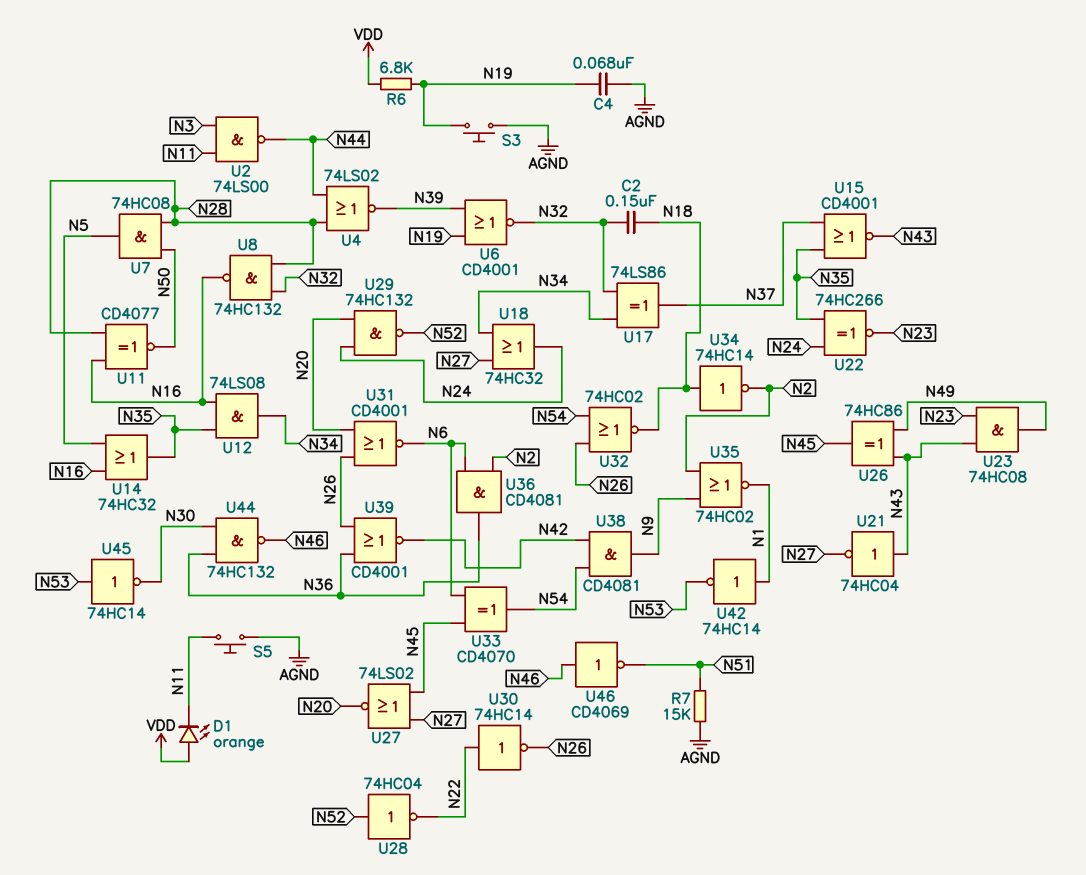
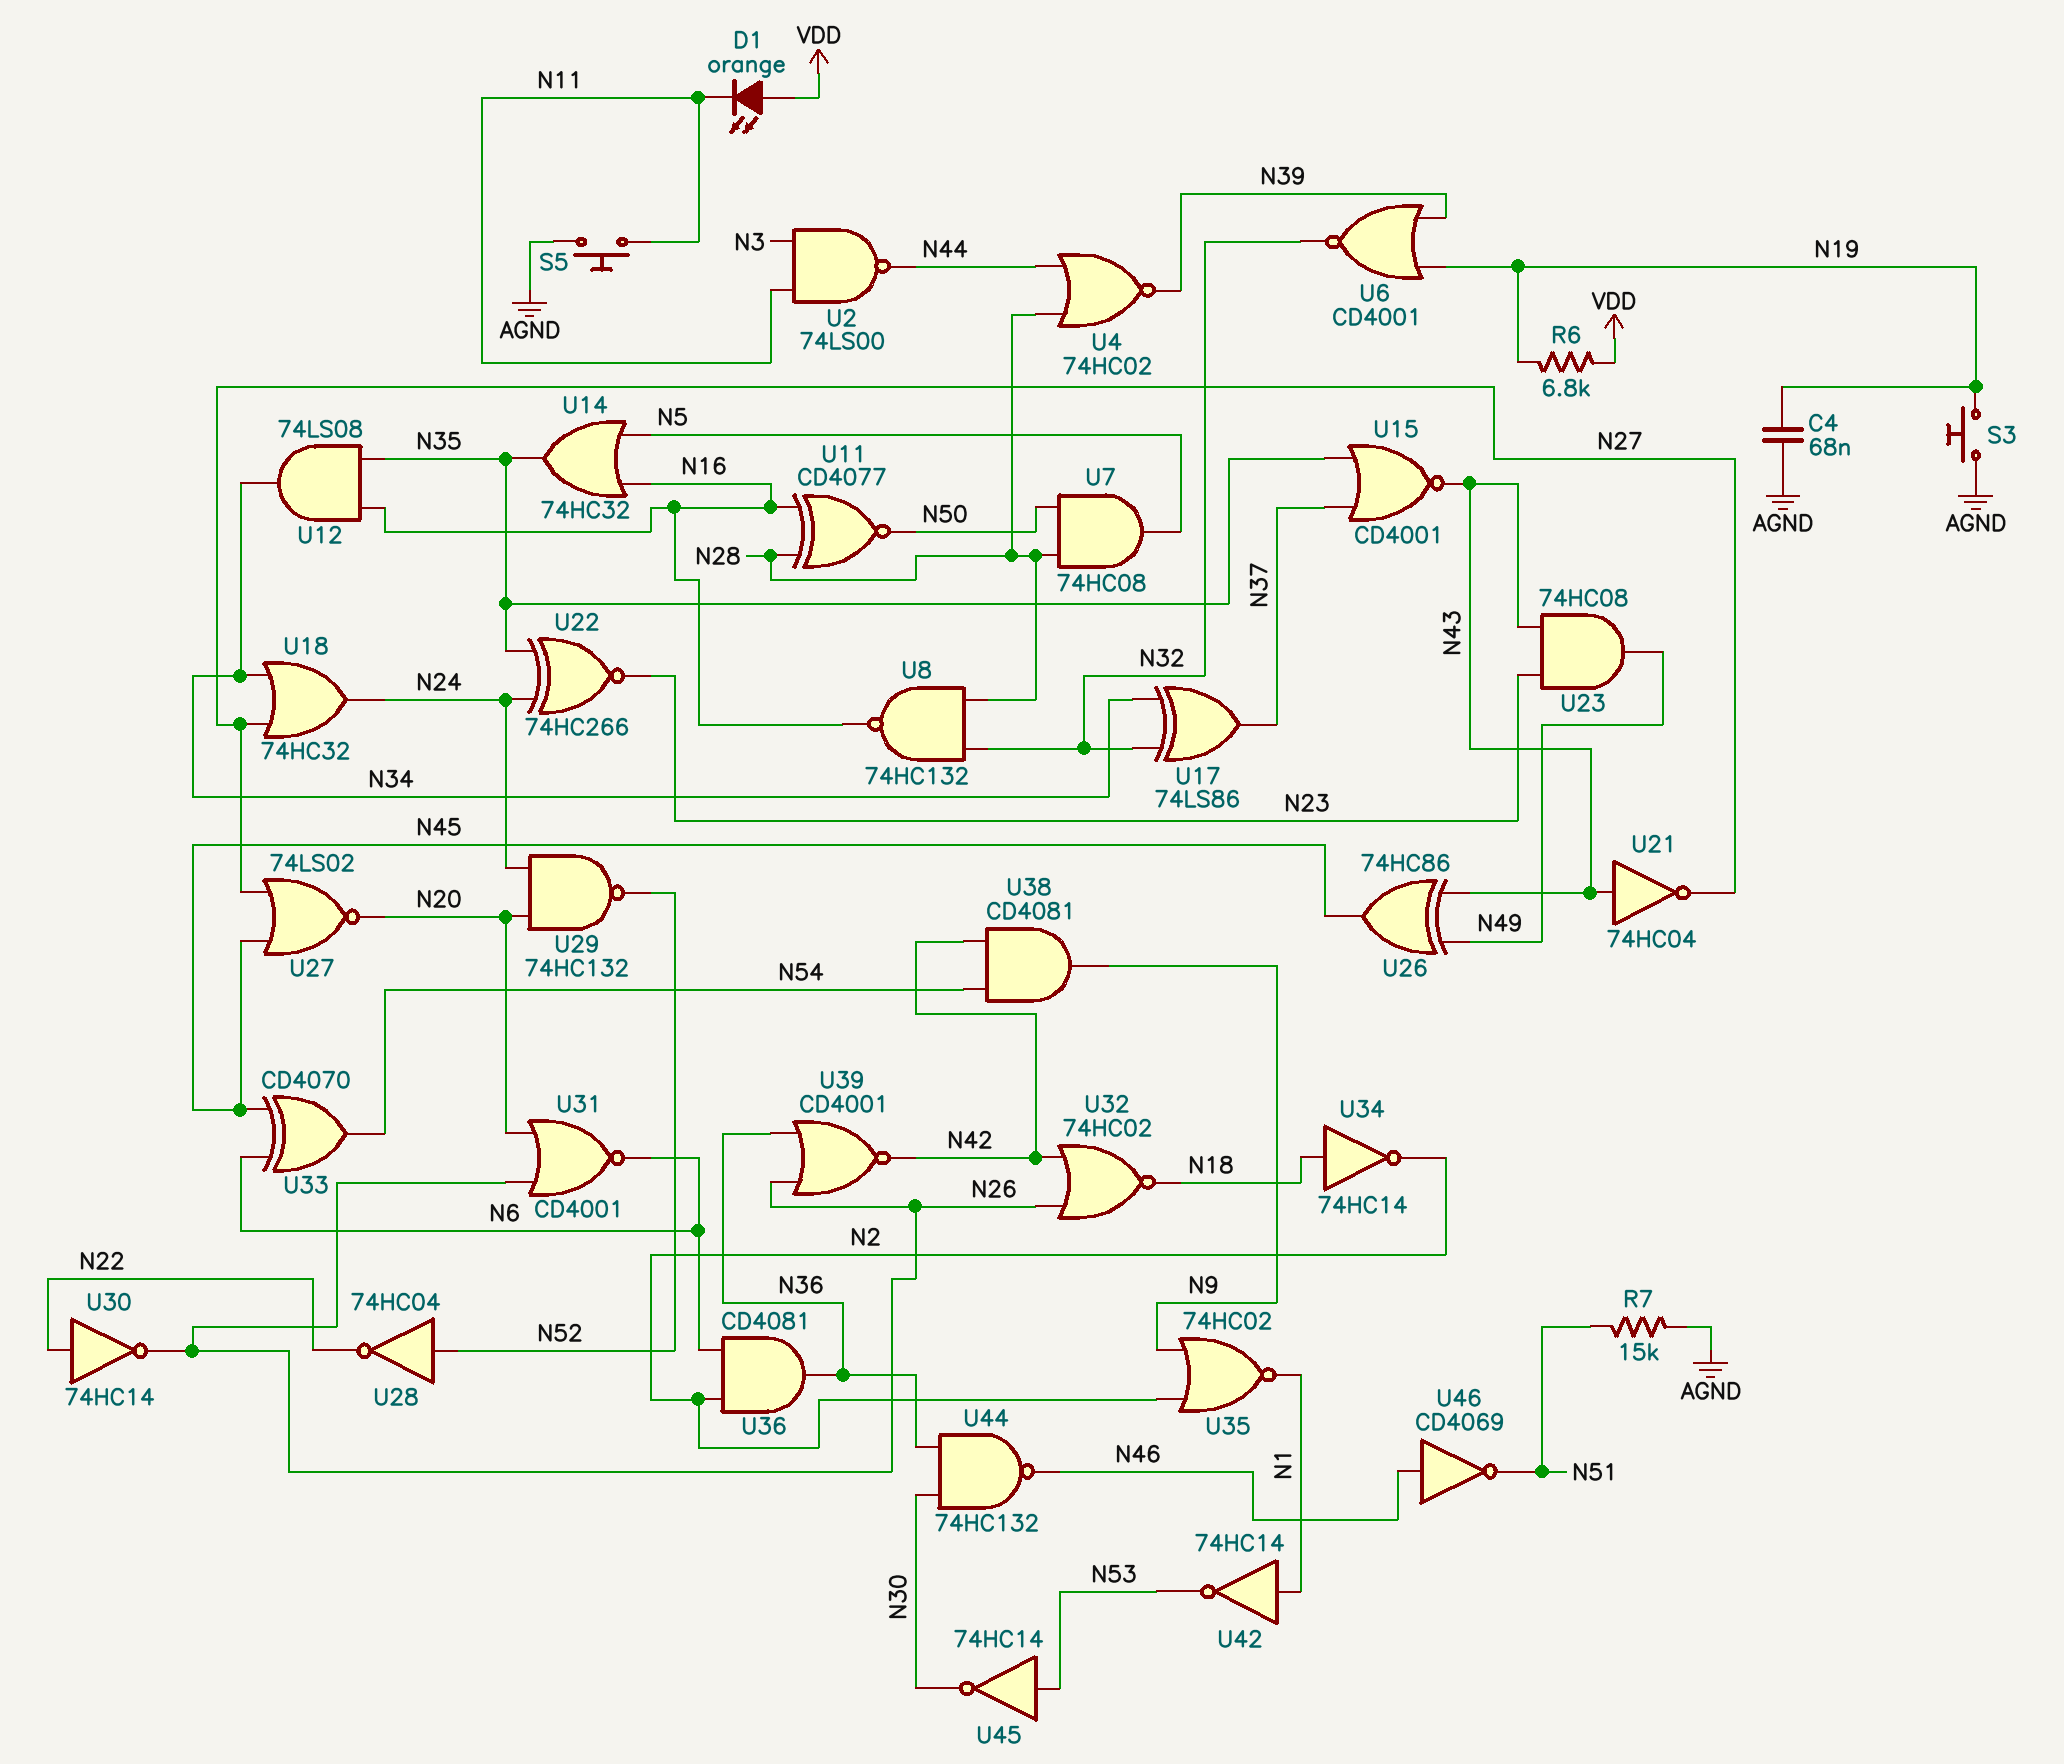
C2: 150nF (N18, N32) -> none
U4: NOR 74LS02 (in N28, in N44, out N39) -> NOR 74HC02 (in N28, in N44, out N39)
U32: NOR 74HC02 (in N26, in N54, out N18) -> NOR 74HC02 (in N26, in N42, out N18)

